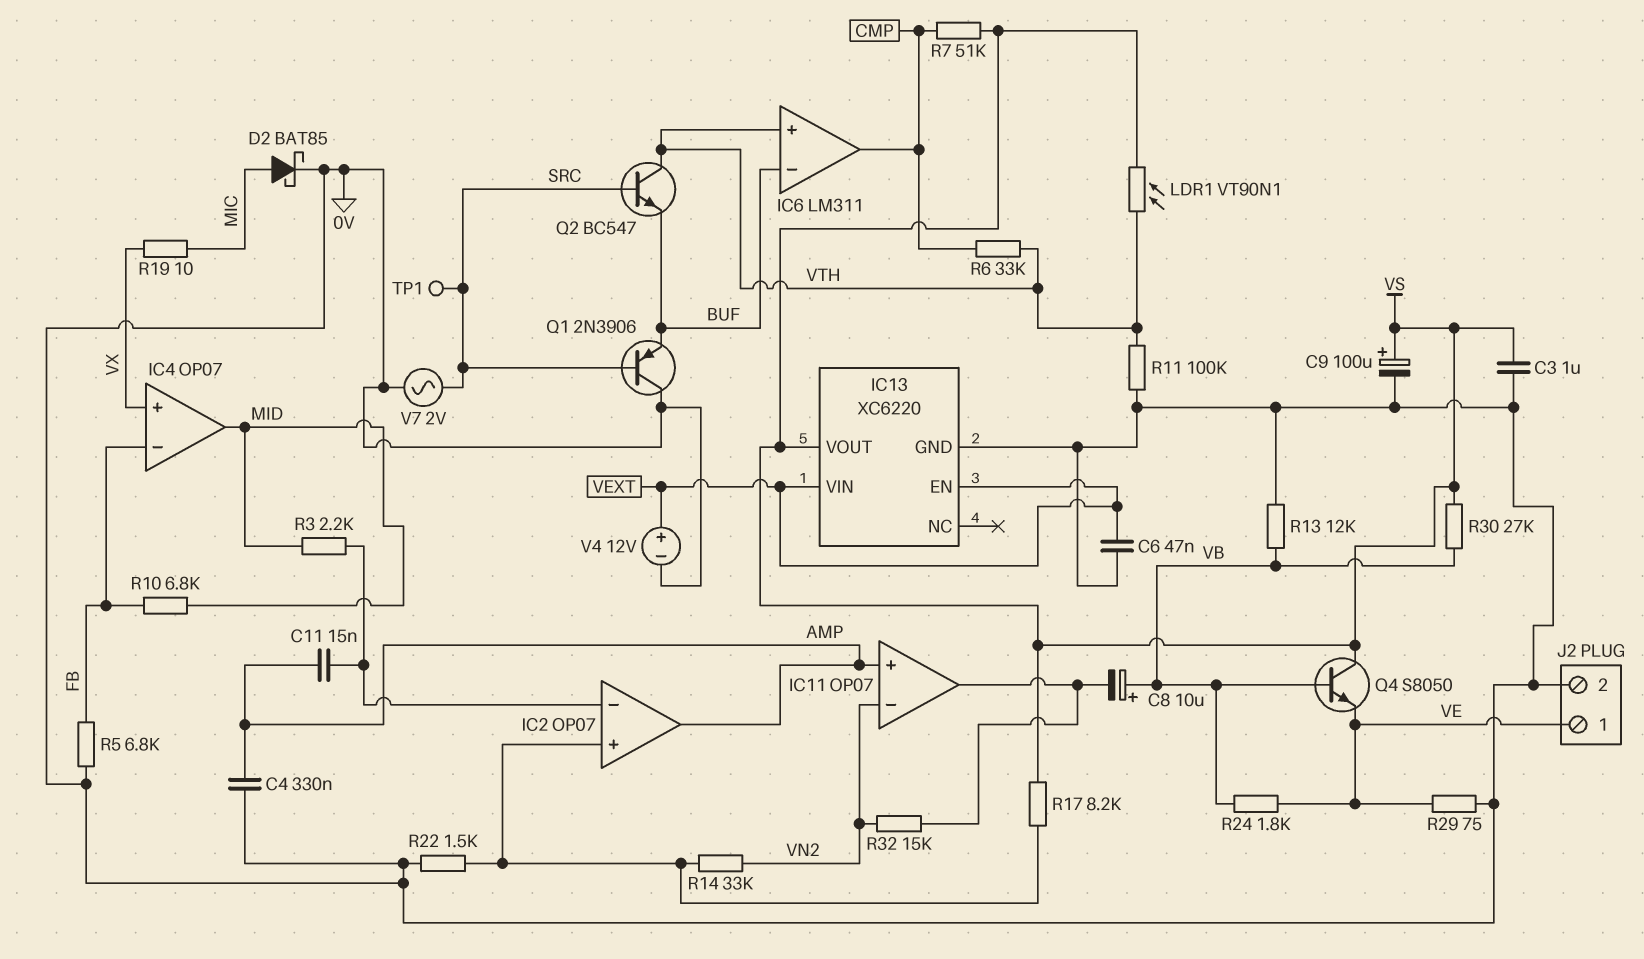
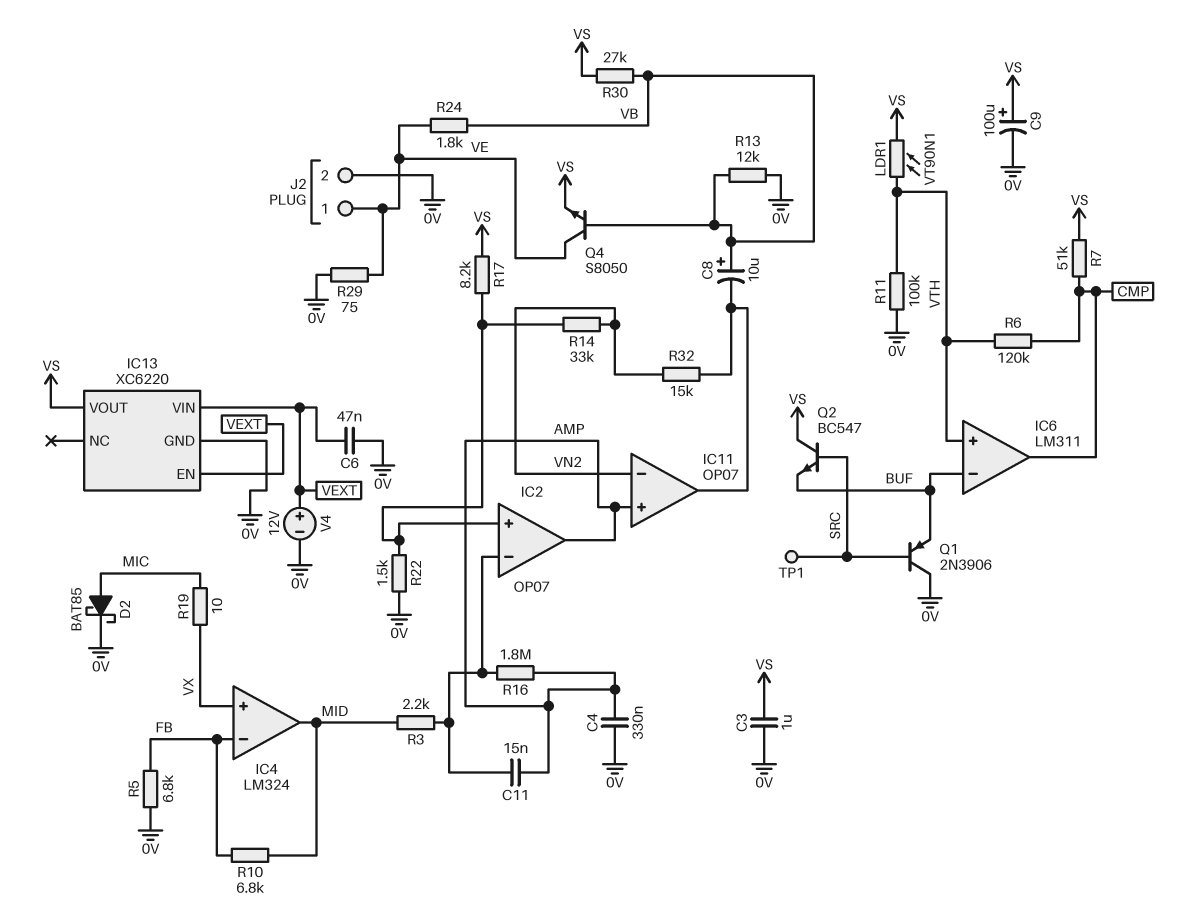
IC4: OP07 -> LM324
Q2: NPN BC547 (B SRC, C VTH, E BUF) -> NPN BC547 (B SRC, C VS, E BUF)
Q4: NPN S8050 (B VB, C VS, E VE) -> NPN S8050 (B VB, C VE, E VS)
R6: 33k (CMP, VTH) -> 120k (CMP, VTH)
R16: none -> 1.8M (AMP, IC2/in-)
V7: AC 2V (0V, SRC) -> none

